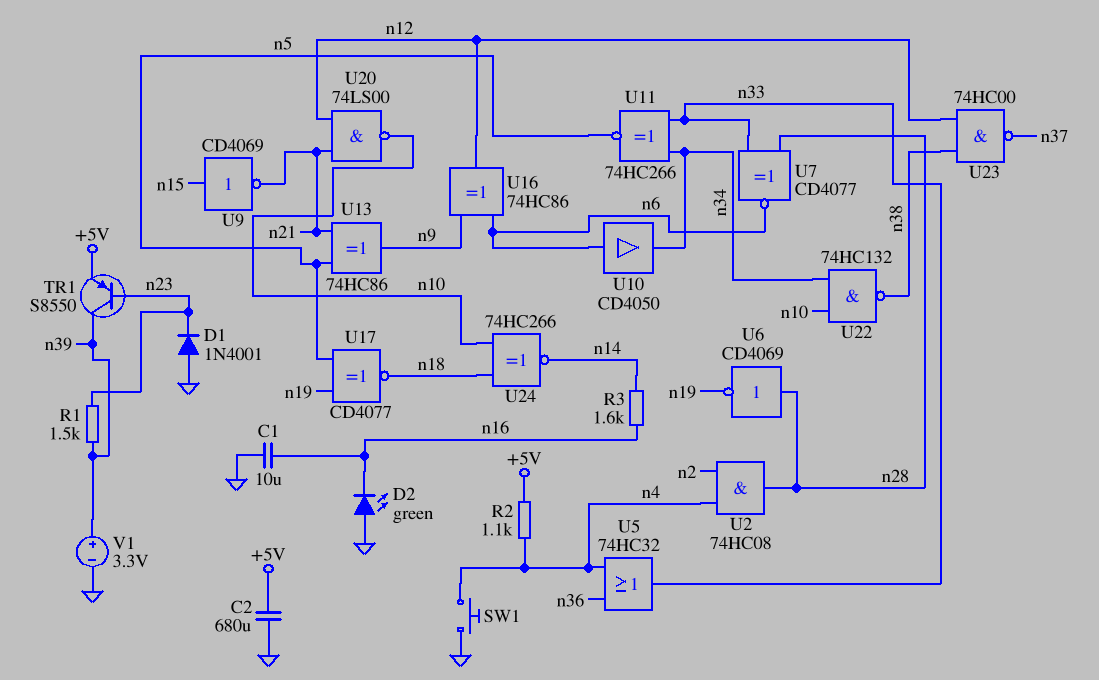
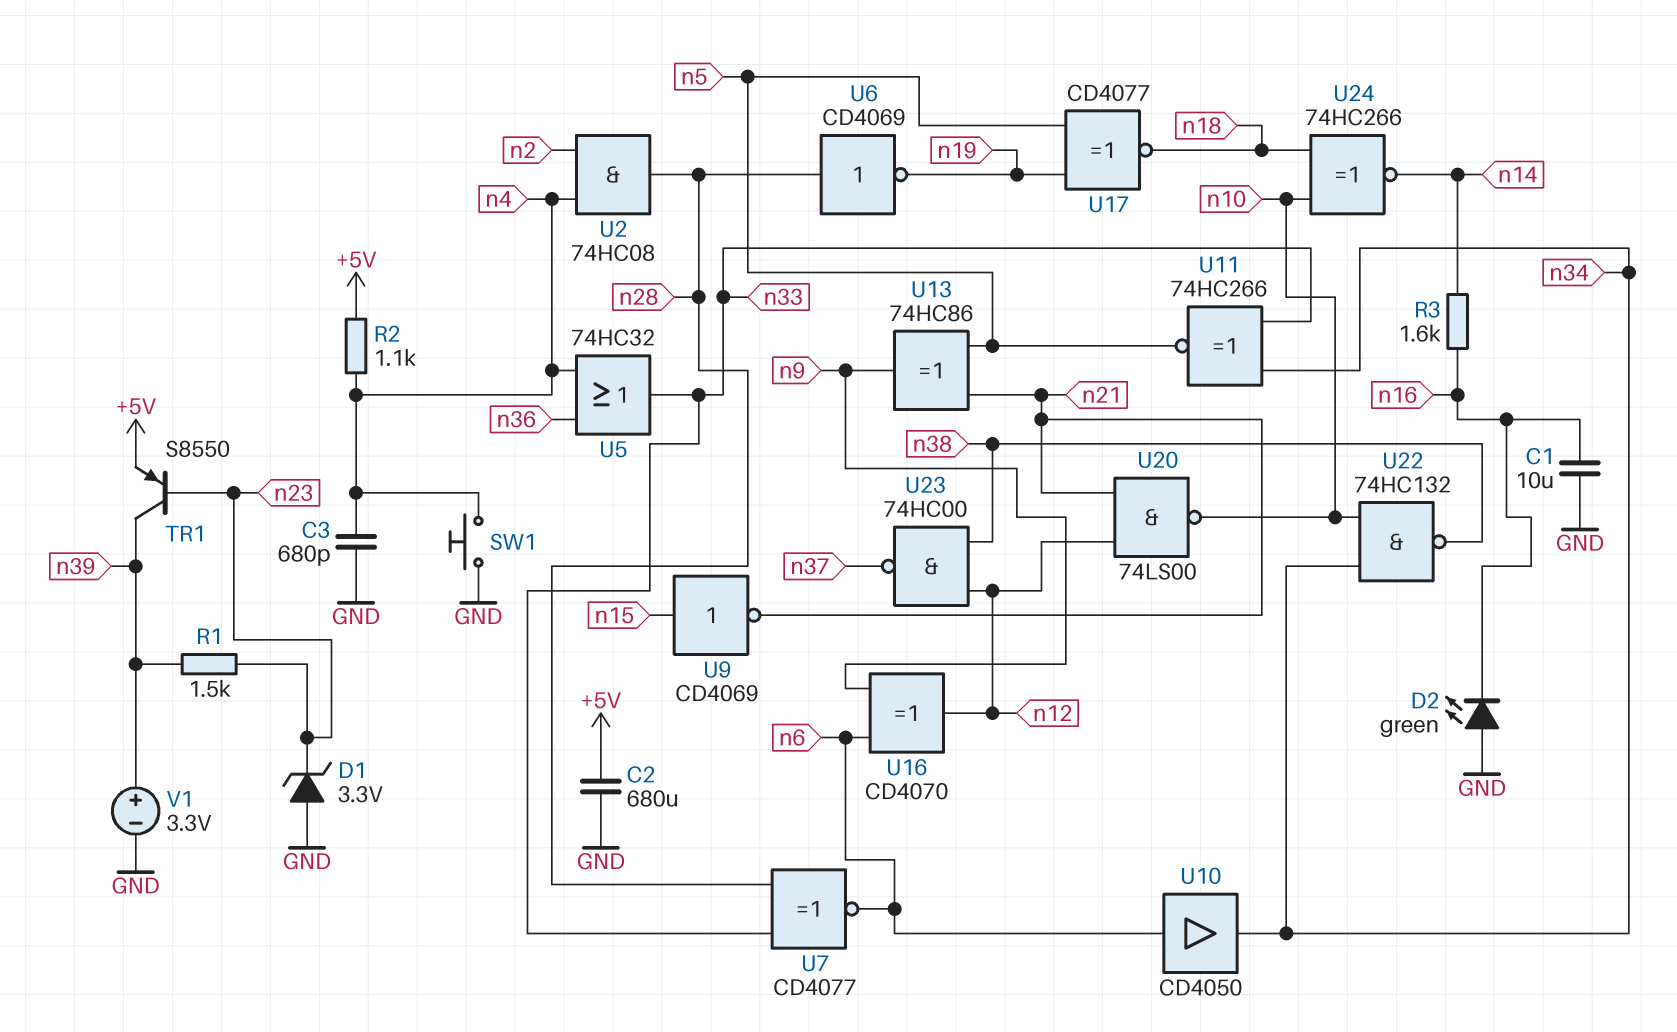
C3: none -> 680pF (GND, n4)
D1: diode 1N4001 (A GND, K n23) -> zener 3.3V (A GND, K n23)
U16: XOR 74HC86 (in n6, in n9, out n12) -> XOR CD4070 (in n6, in n9, out n12)

